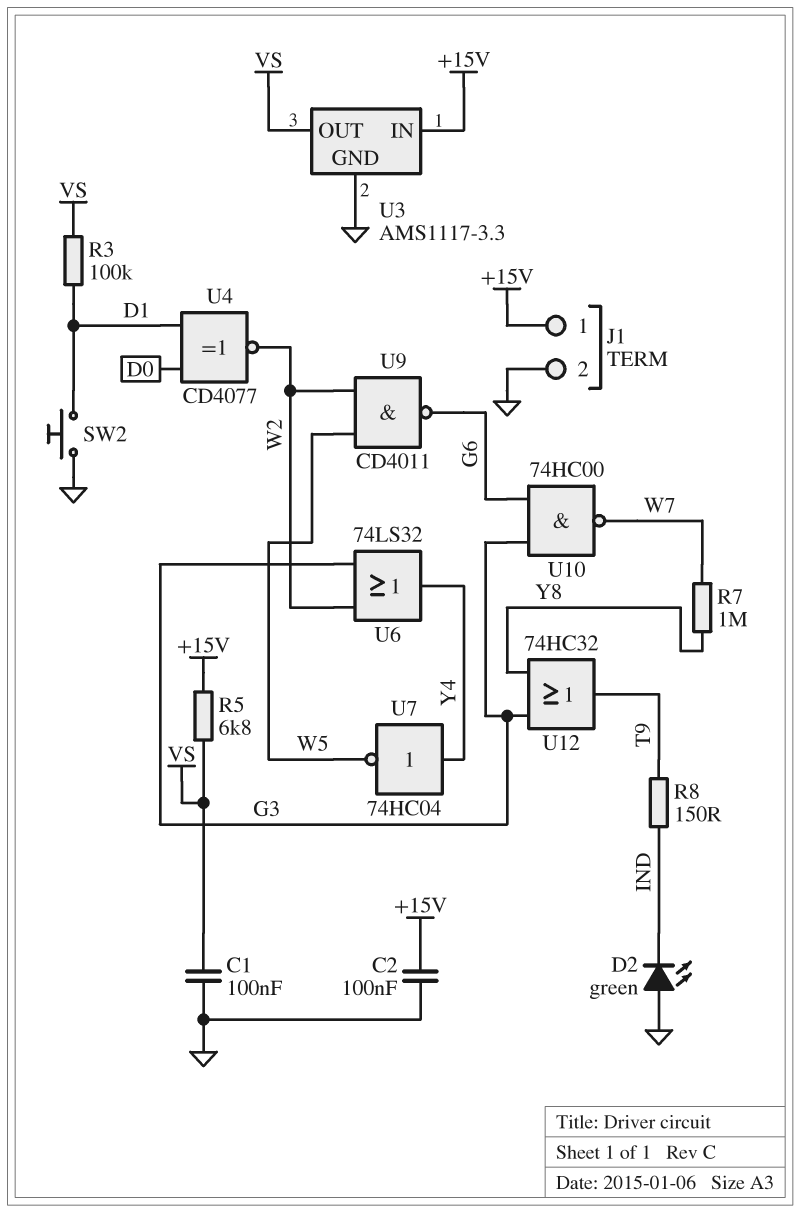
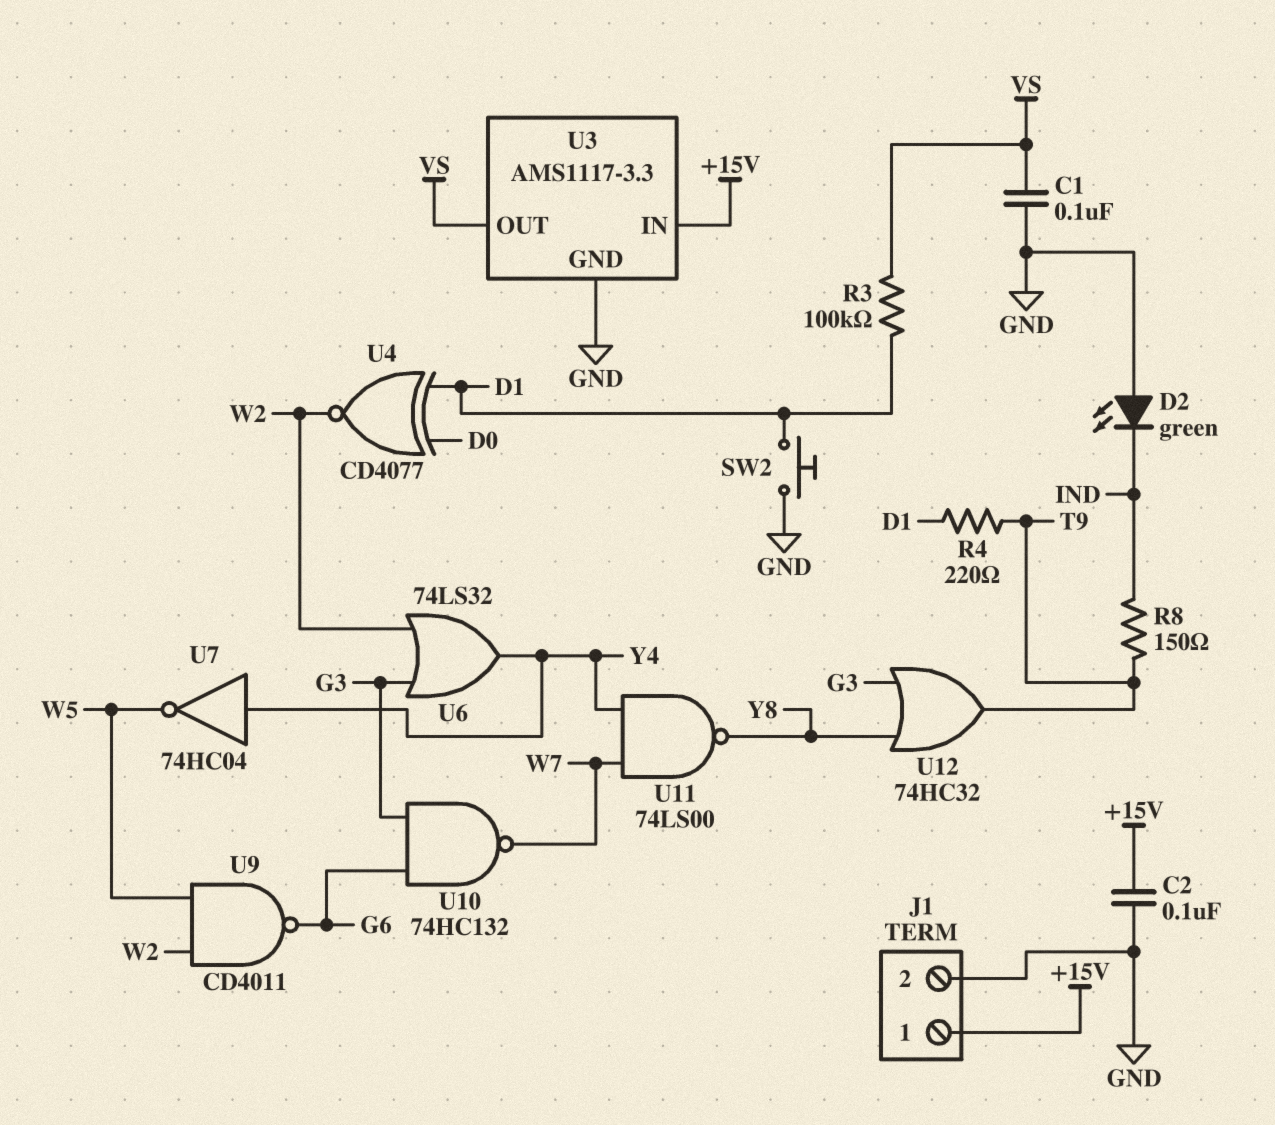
R4: none -> 220 (D1, T9)
R5: 6.8k (+15V, VS) -> none
R7: 1M (W7, Y8) -> none
U10: NAND 74HC00 (in G3, in G6, out W7) -> NAND 74HC132 (in G3, in G6, out W7)
U11: none -> NAND 74LS00 (in W7, in Y4, out Y8)

